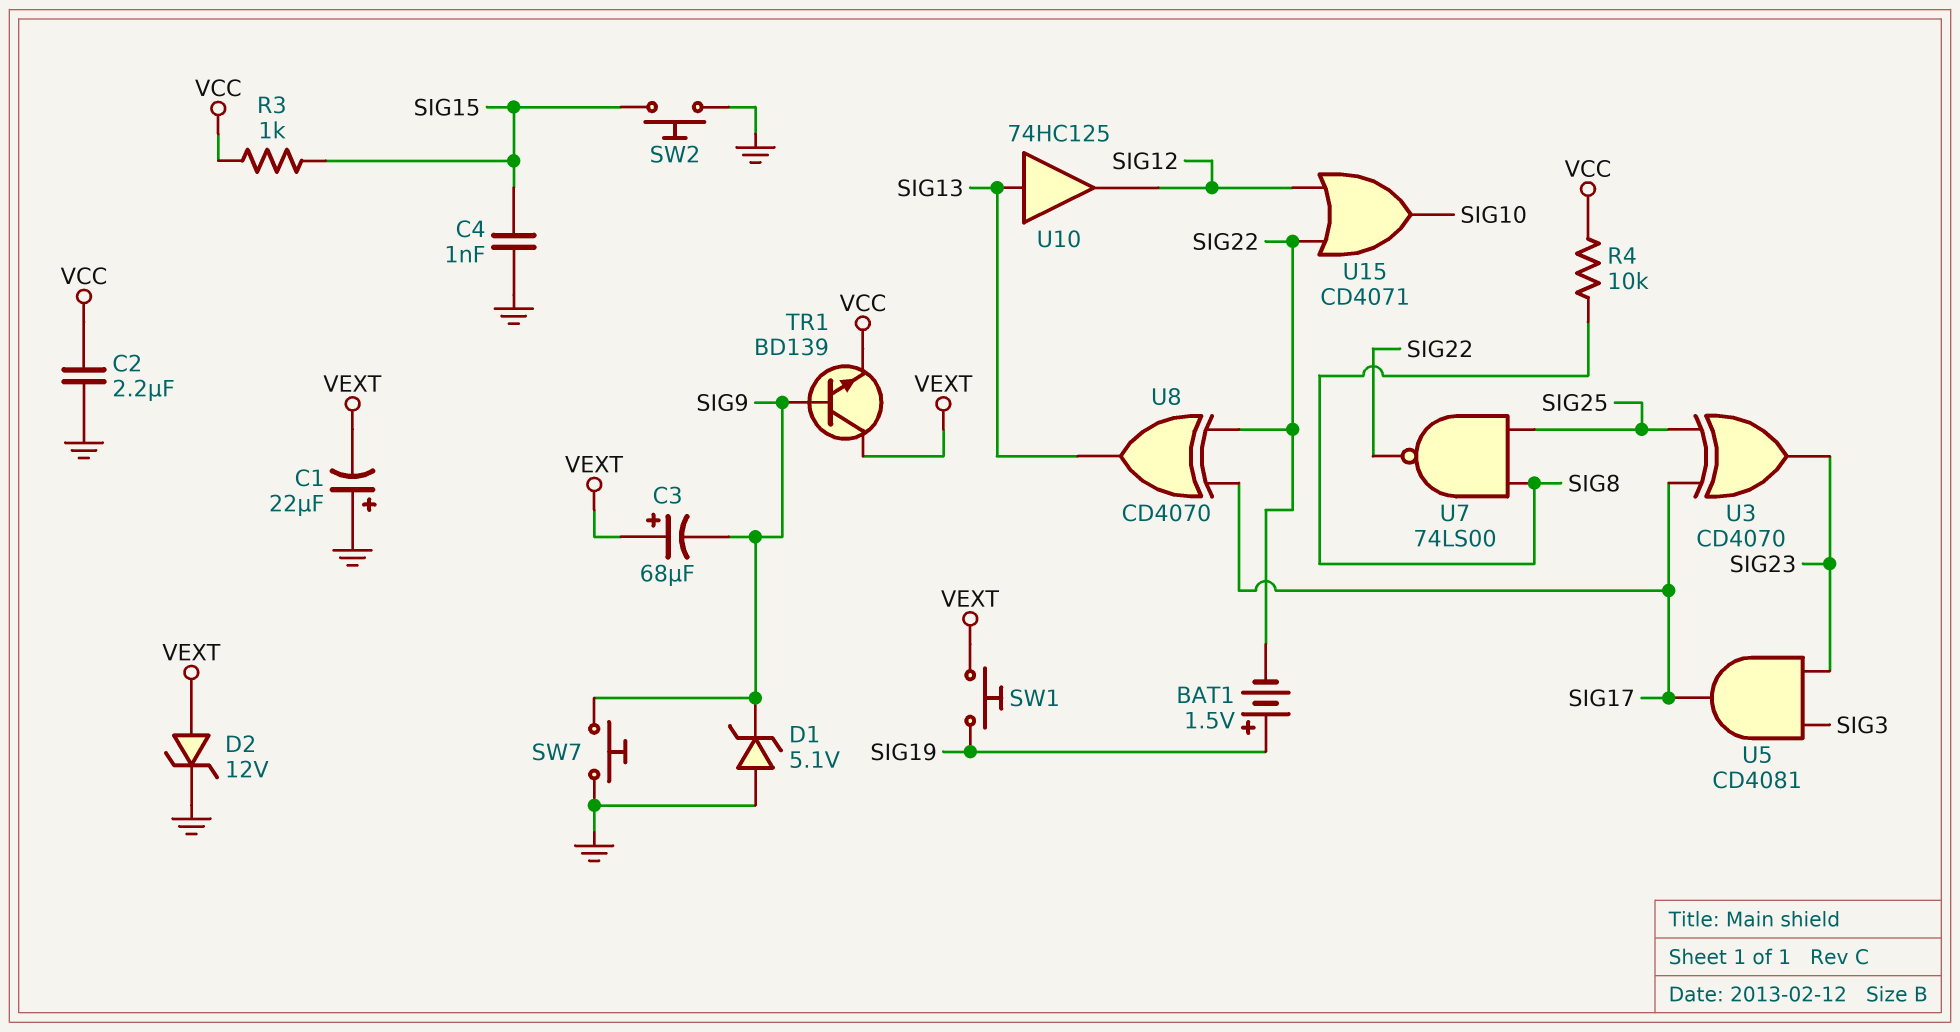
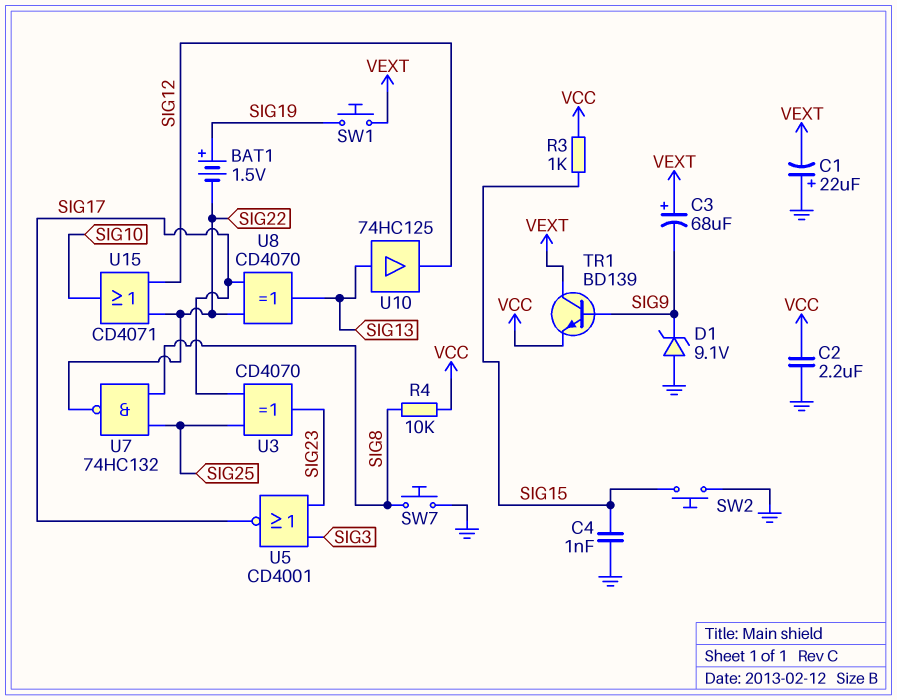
D1: zener 5.1V (A GND, K SIG9) -> zener 9.1V (A GND, K SIG9)
D2: zener 12V (A VEXT, K GND) -> none
SW7: button (GND, SIG9) -> button (GND, SIG8)
U5: AND CD4081 (in SIG3, in SIG23, out SIG17) -> NOR CD4001 (in SIG3, in SIG23, out SIG17)
U7: NAND 74LS00 (in SIG8, in SIG25, out SIG22) -> NAND 74HC132 (in SIG8, in SIG25, out SIG22)

